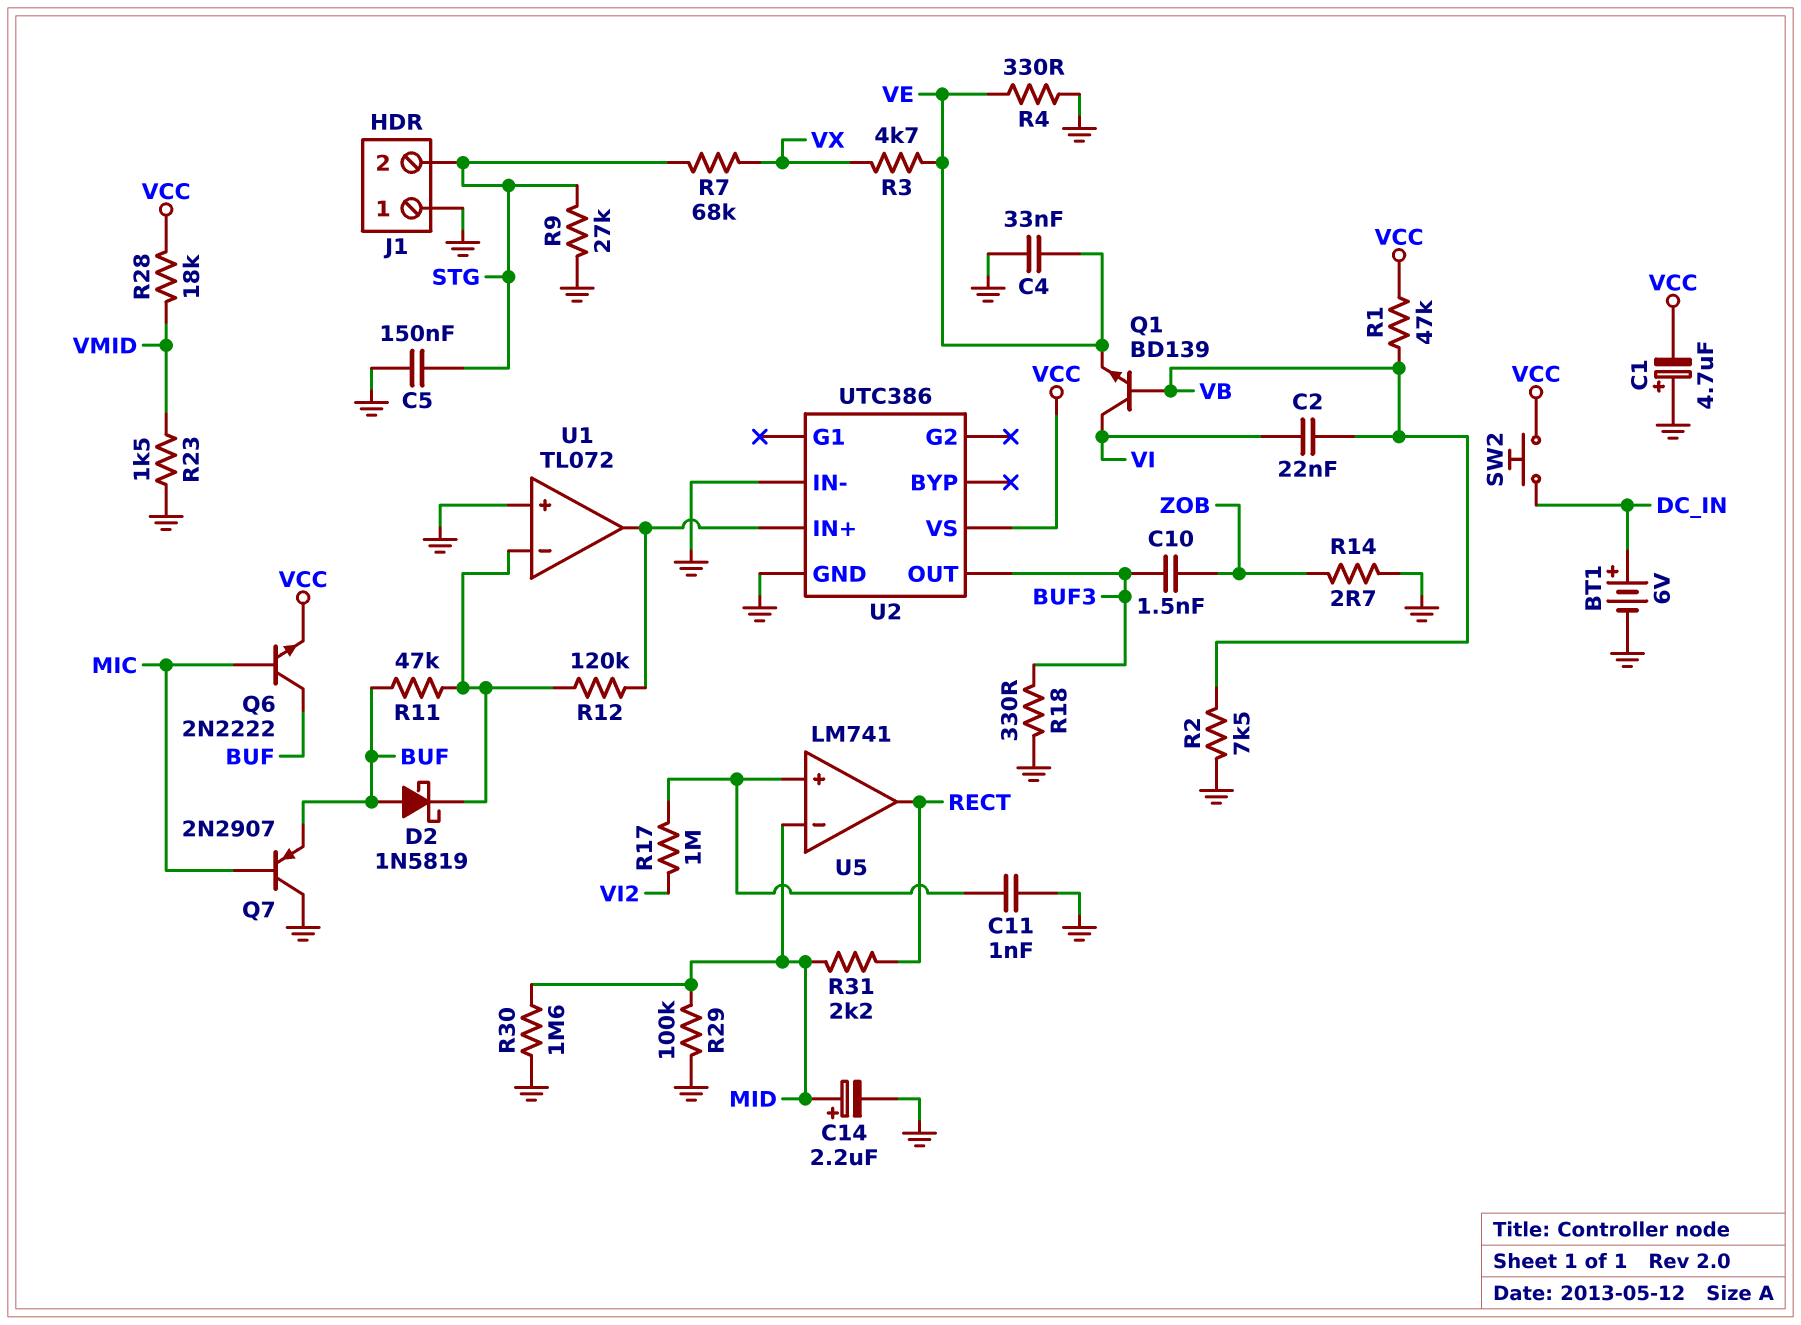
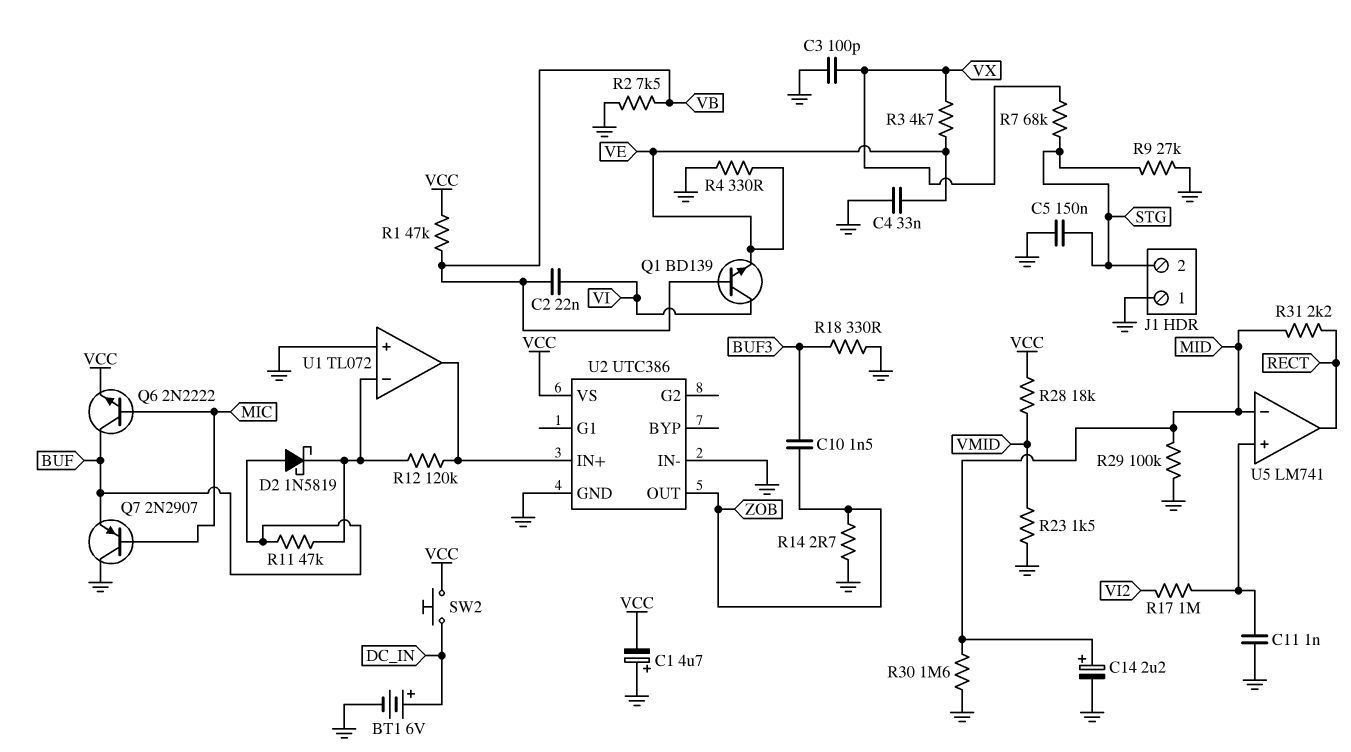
C3: none -> 100pF (GND, VX)
U2 pin OUT: BUF3 -> ZOB

